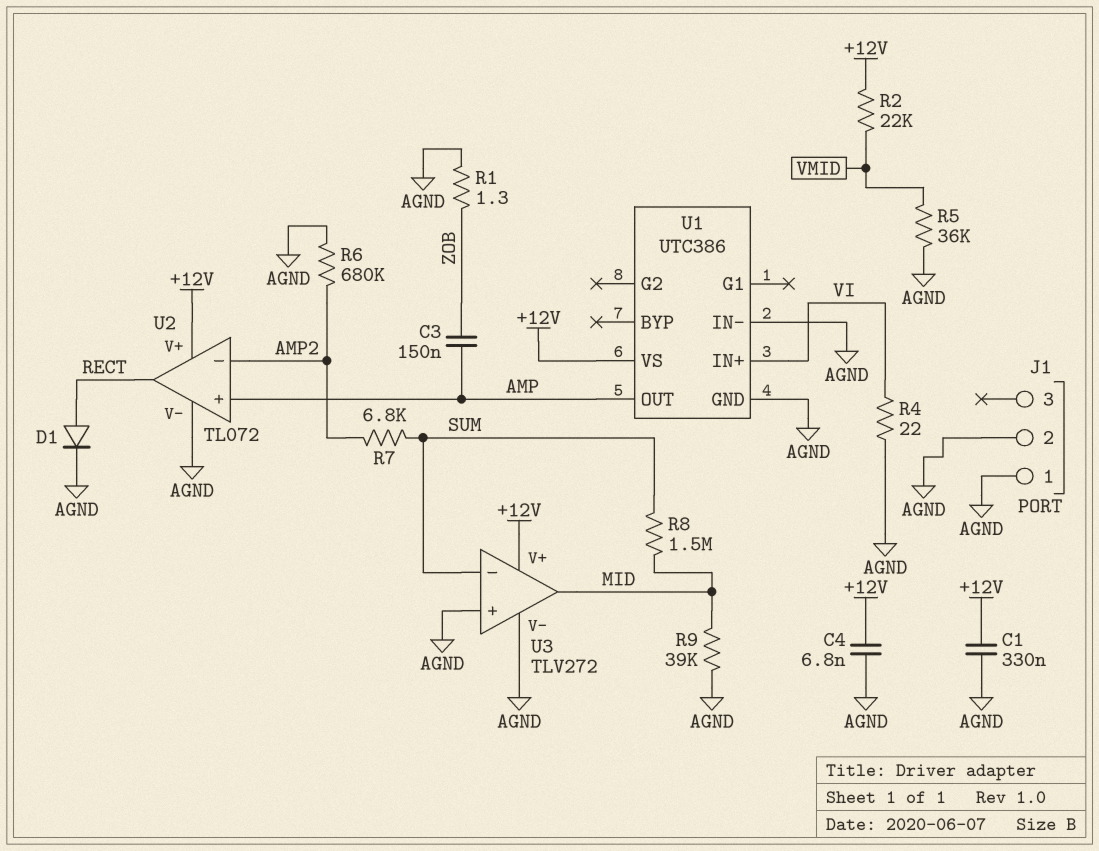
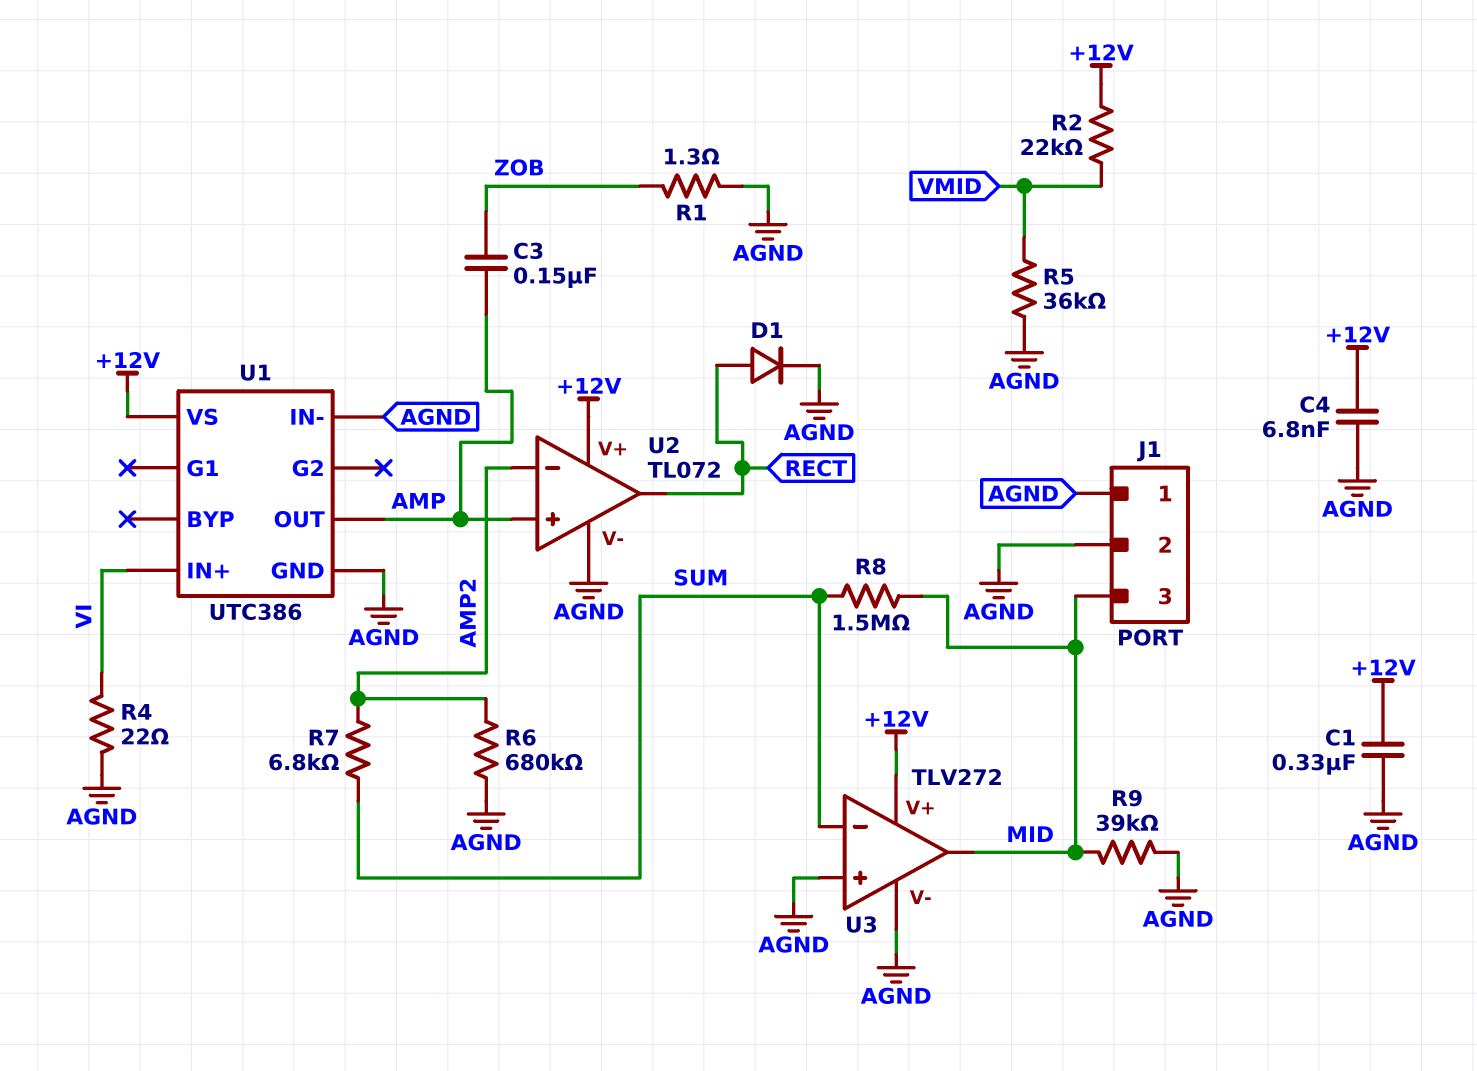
J1 pin 3: none -> MID

